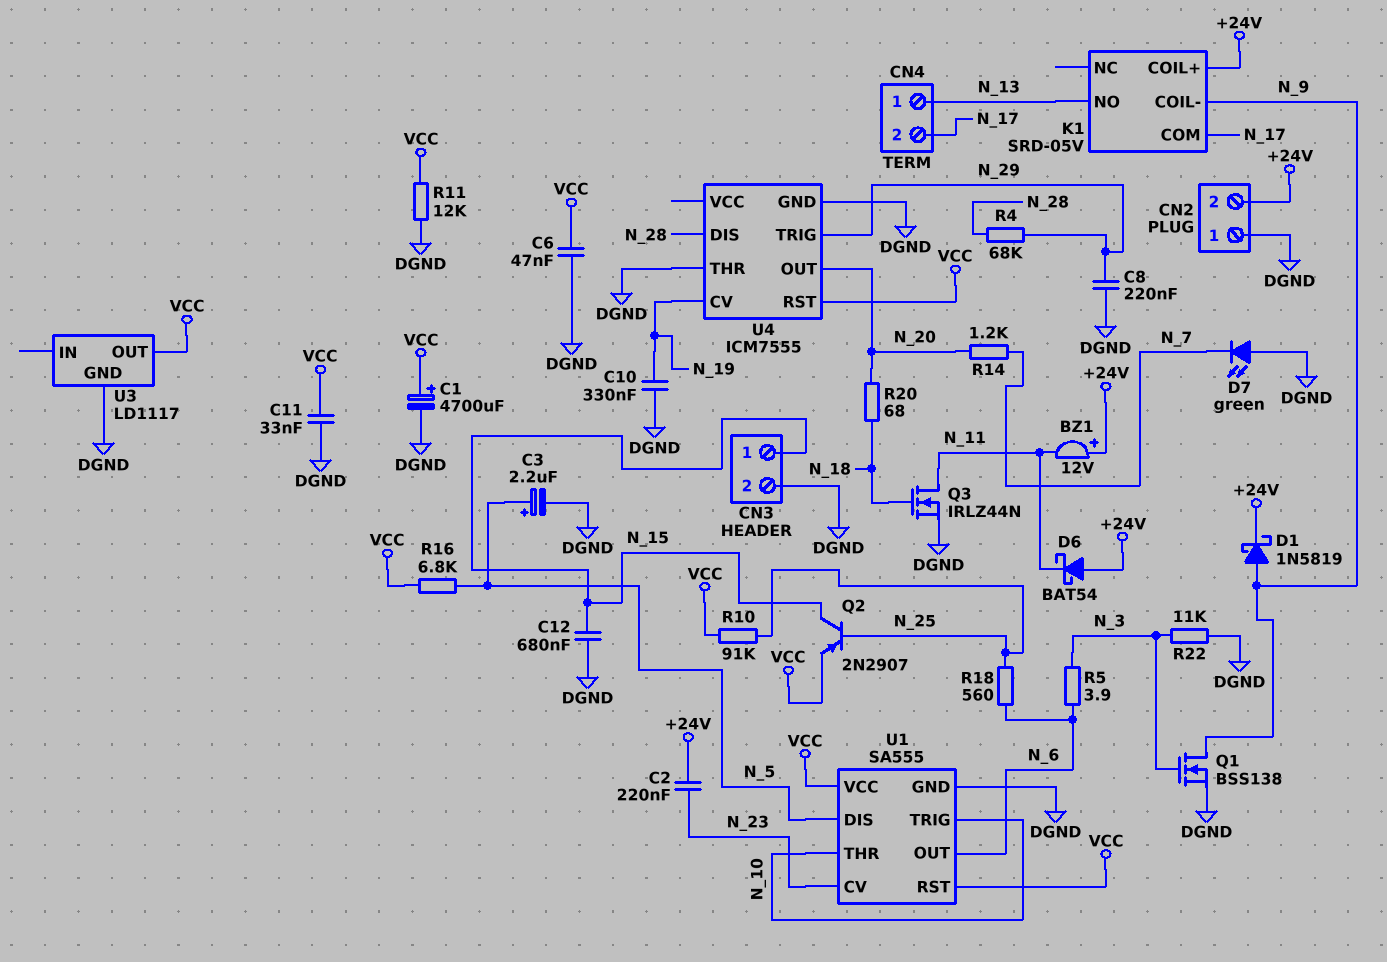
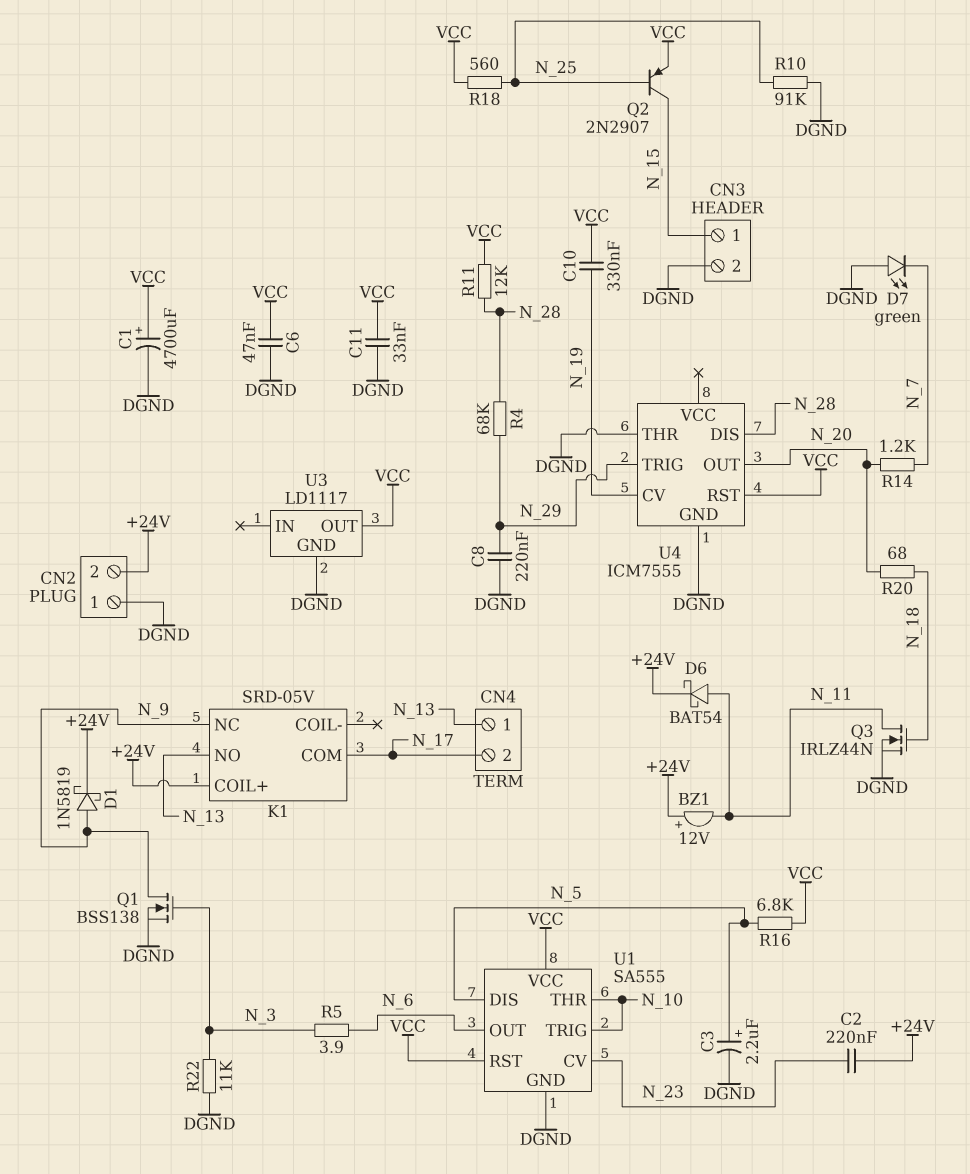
C10: 330nF (DGND, N_19) -> 330nF (N_19, VCC)
C12: 680nF (DGND, N_15) -> none
D6: schottky BAT54 (A +24V, K N_11) -> schottky BAT54 (A N_11, K +24V)
K1 pin COIL-: N_9 -> none
K1 pin NC: none -> N_9
R10: 91k (N_25, VCC) -> 91k (DGND, N_25)
R11: 12k (DGND, VCC) -> 12k (N_28, VCC)
R18: 560 (N_6, N_25) -> 560 (N_25, VCC)

